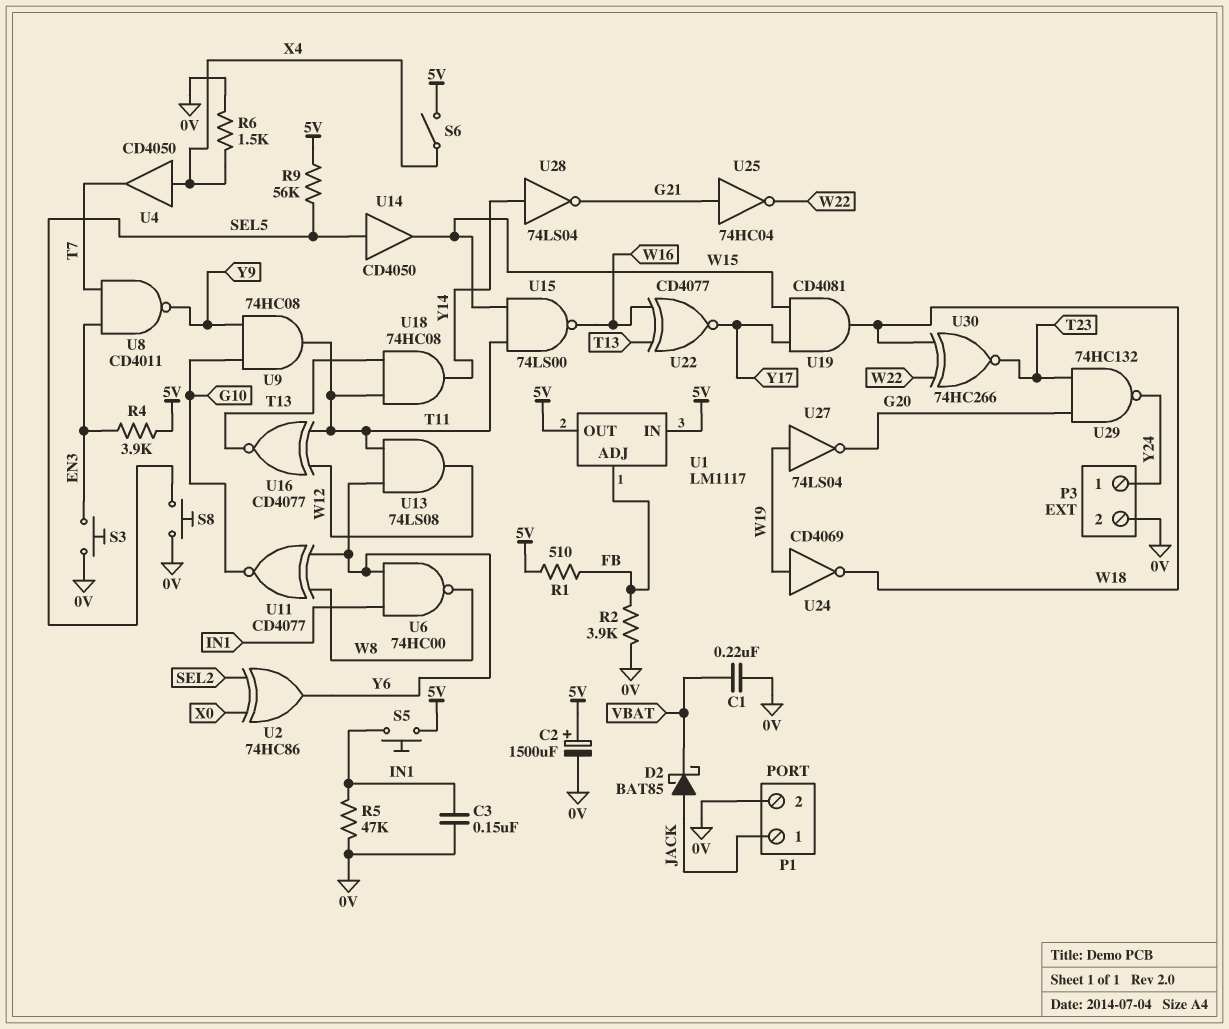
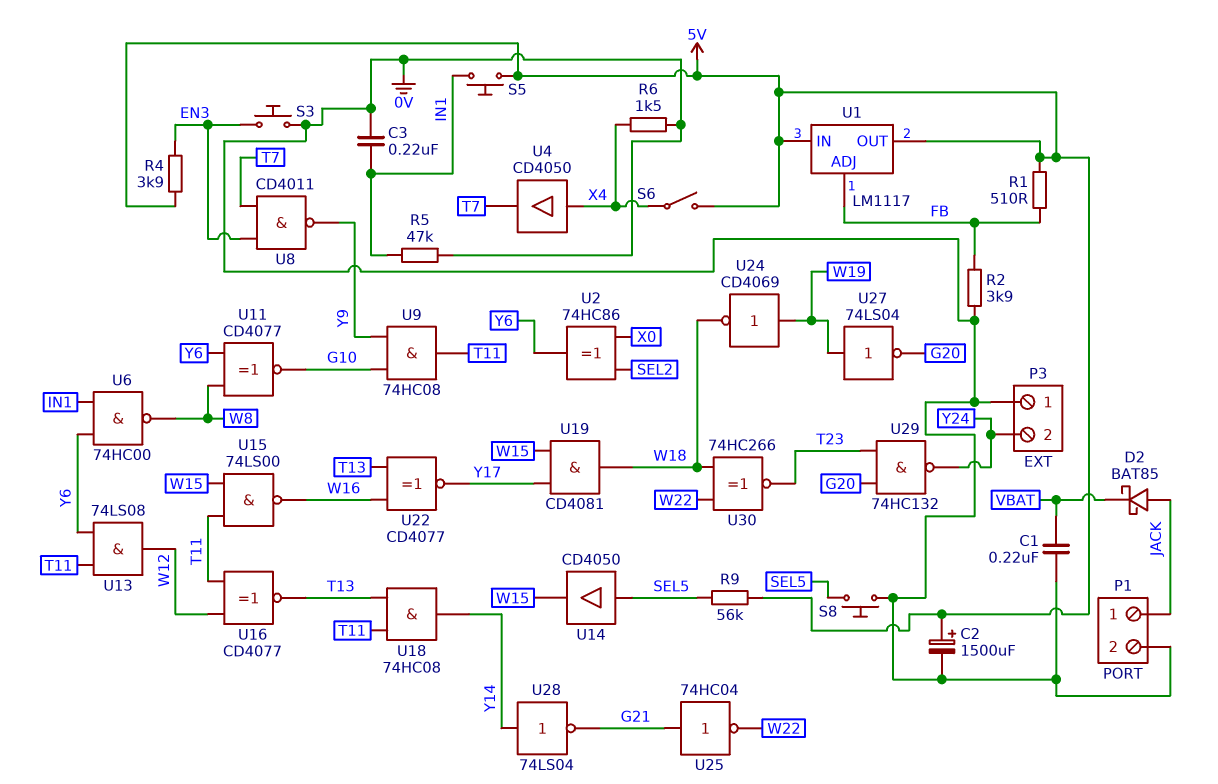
C3: 150nF (0V, IN1) -> 220nF (0V, IN1)
P3 pin 1: Y24 -> 0V
P3 pin 2: 0V -> Y24

